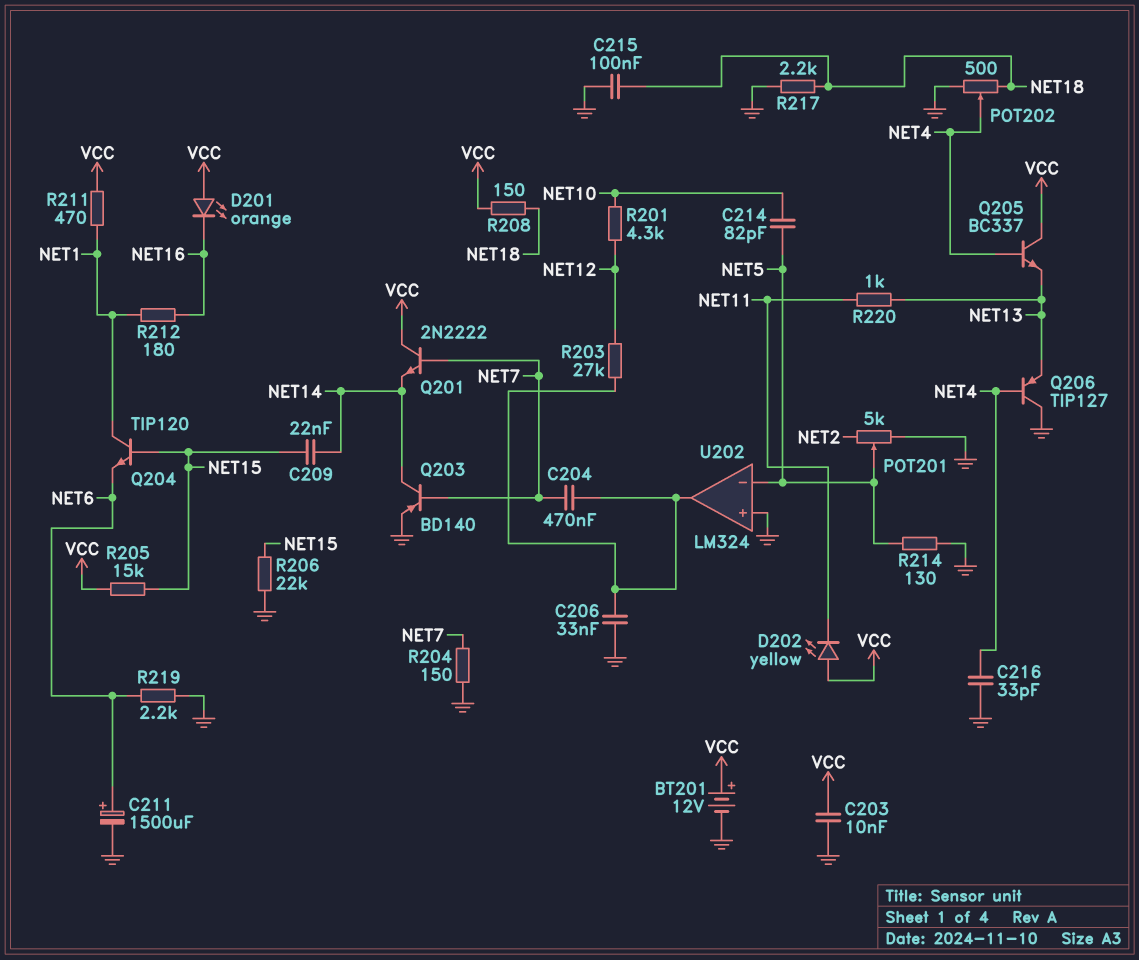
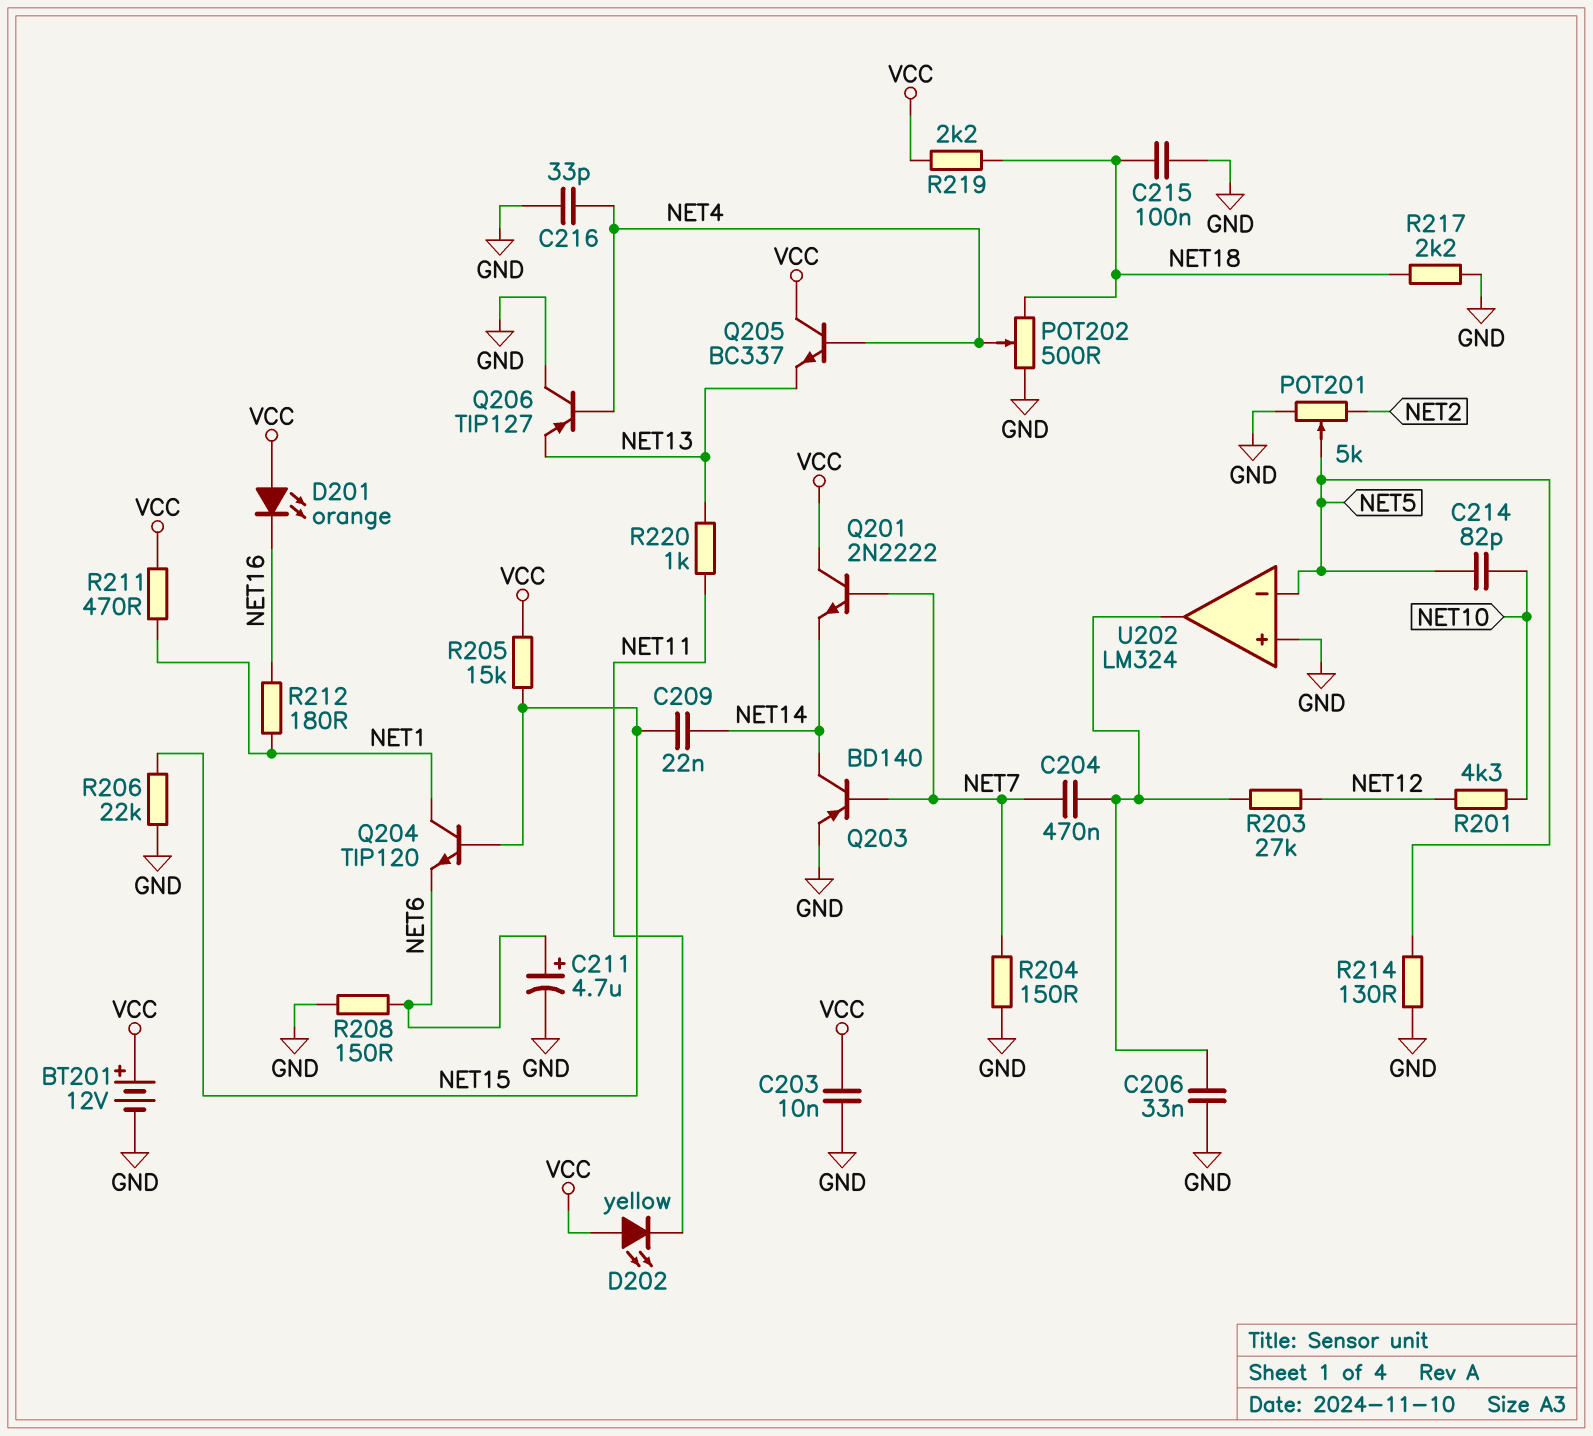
C211: 1500uF (plus NET6, minus GND) -> 4.7uF (plus NET6, minus GND)
R208: 150 (NET18, VCC) -> 150 (GND, NET6)
R219: 2.2k (GND, NET6) -> 2.2k (NET18, VCC)

